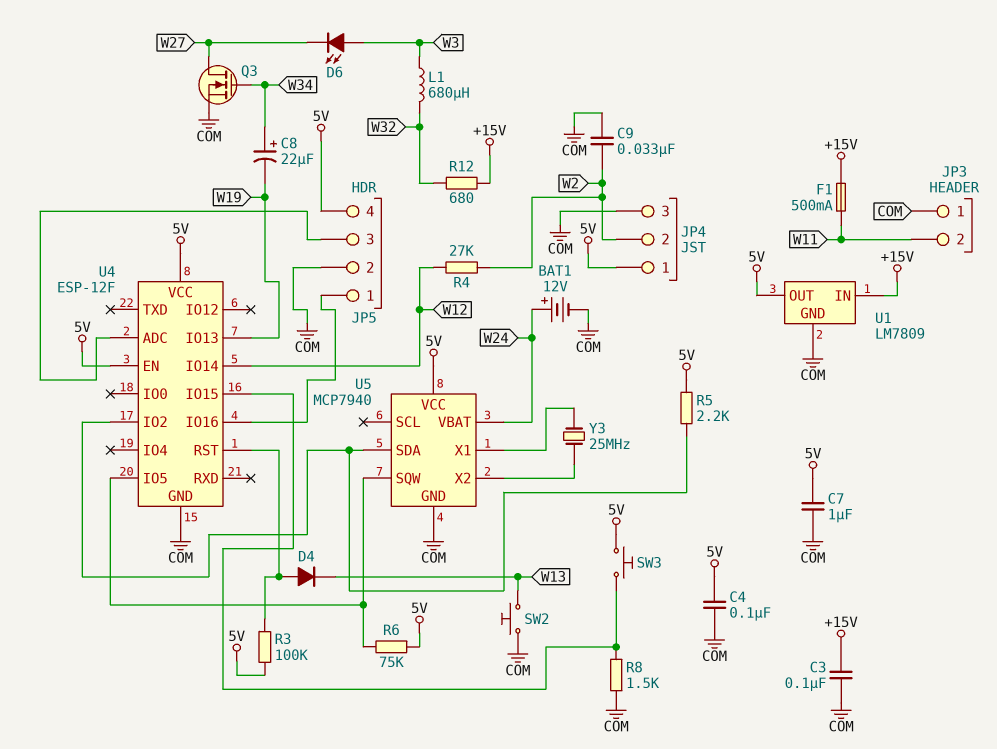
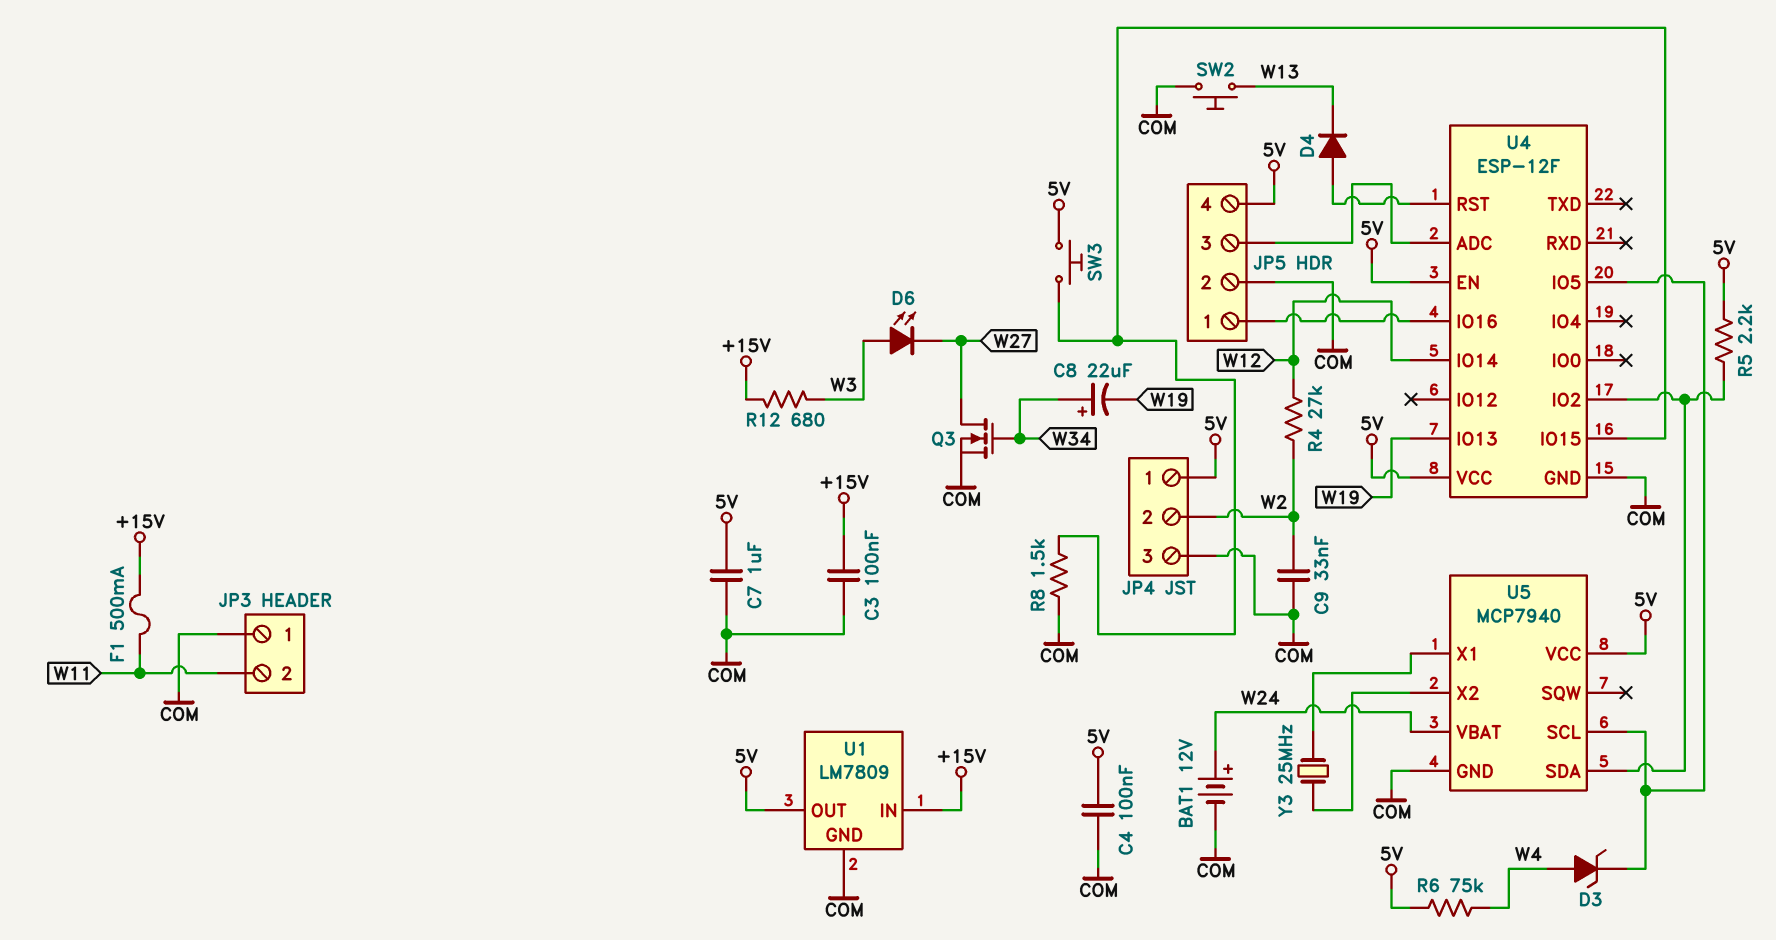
D3: none -> zener (A W4, K U4/IO5)
L1: 680uH (W3, W32) -> none
R3: 100k (5V, U4/RST) -> none
R6: 75k (5V, U4/IO5) -> 75k (5V, W4)
R12: 680 (+15V, W32) -> 680 (+15V, W3)
U5 pin SCL: none -> U4/IO5
U5 pin SQW: U4/IO5 -> none

